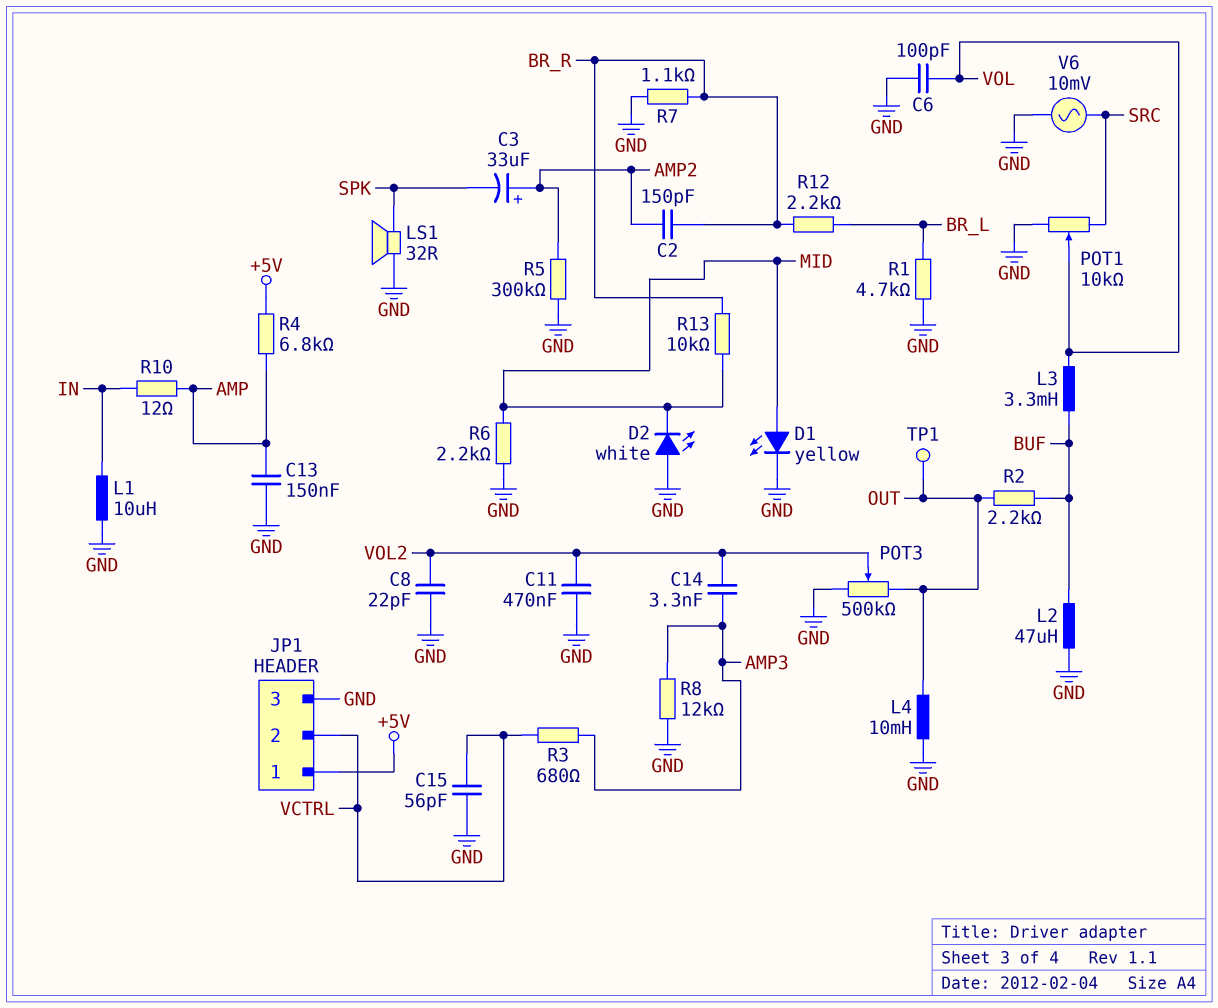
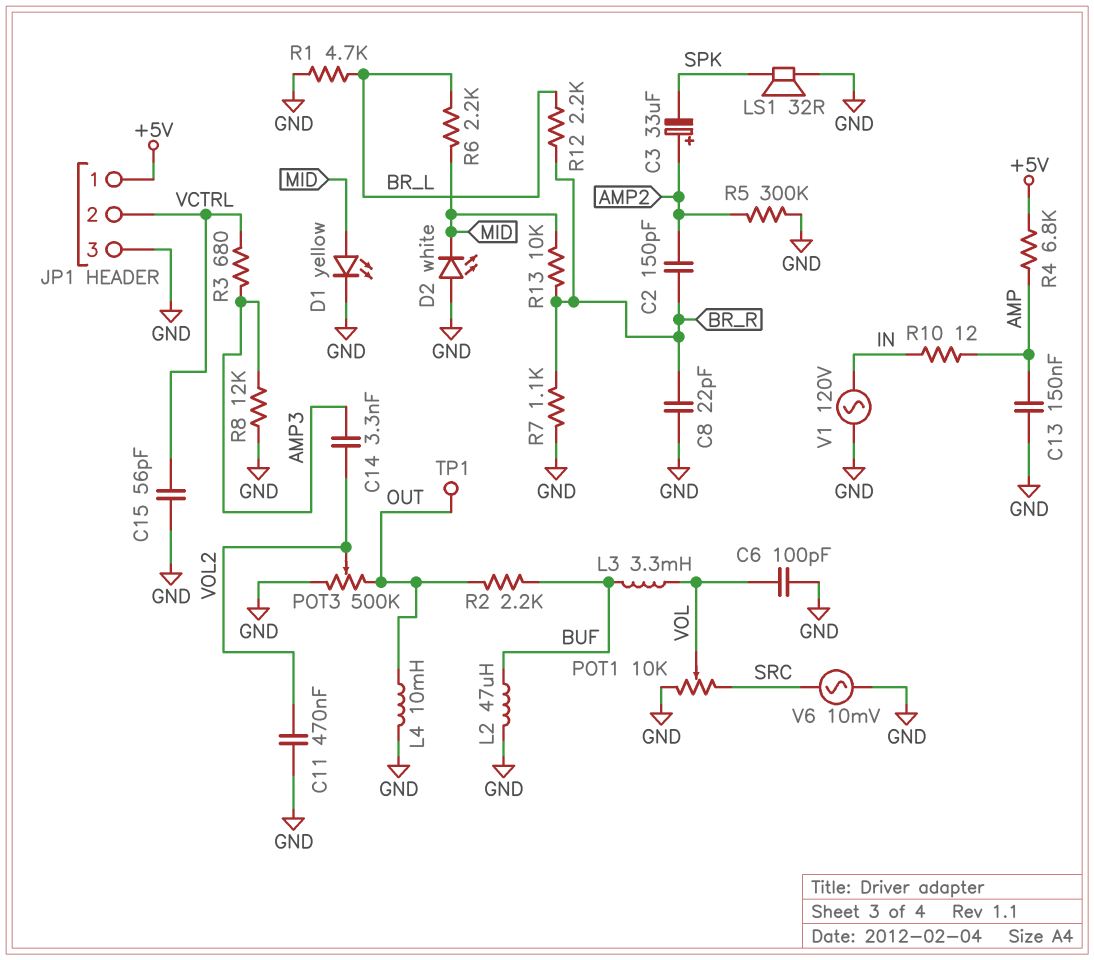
C8: 22pF (GND, VOL2) -> 22pF (BR_R, GND)
L1: 10uH (GND, IN) -> none
R6: 2.2k (GND, MID) -> 2.2k (BR_L, MID)
V1: none -> AC 120V (GND, IN)

